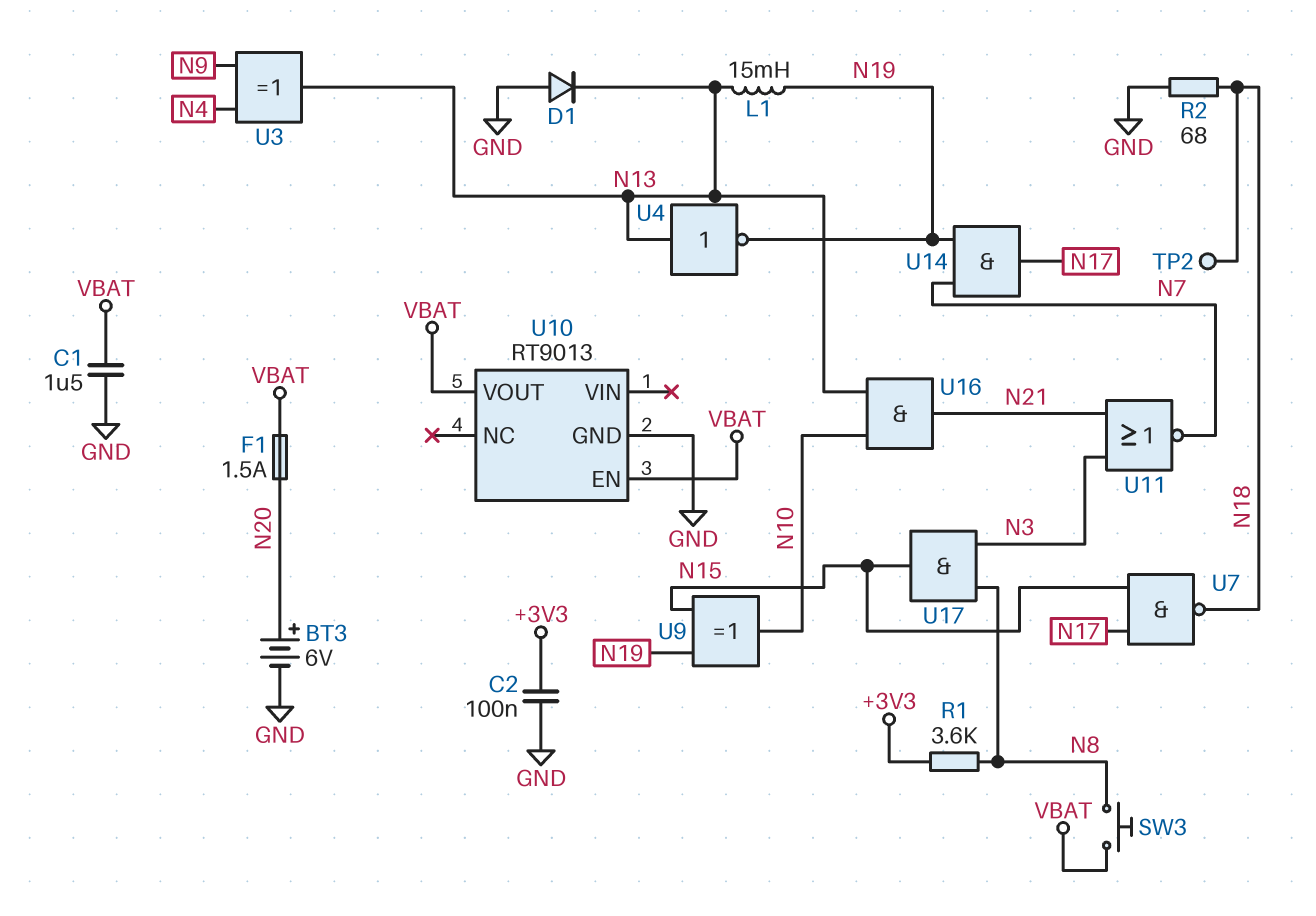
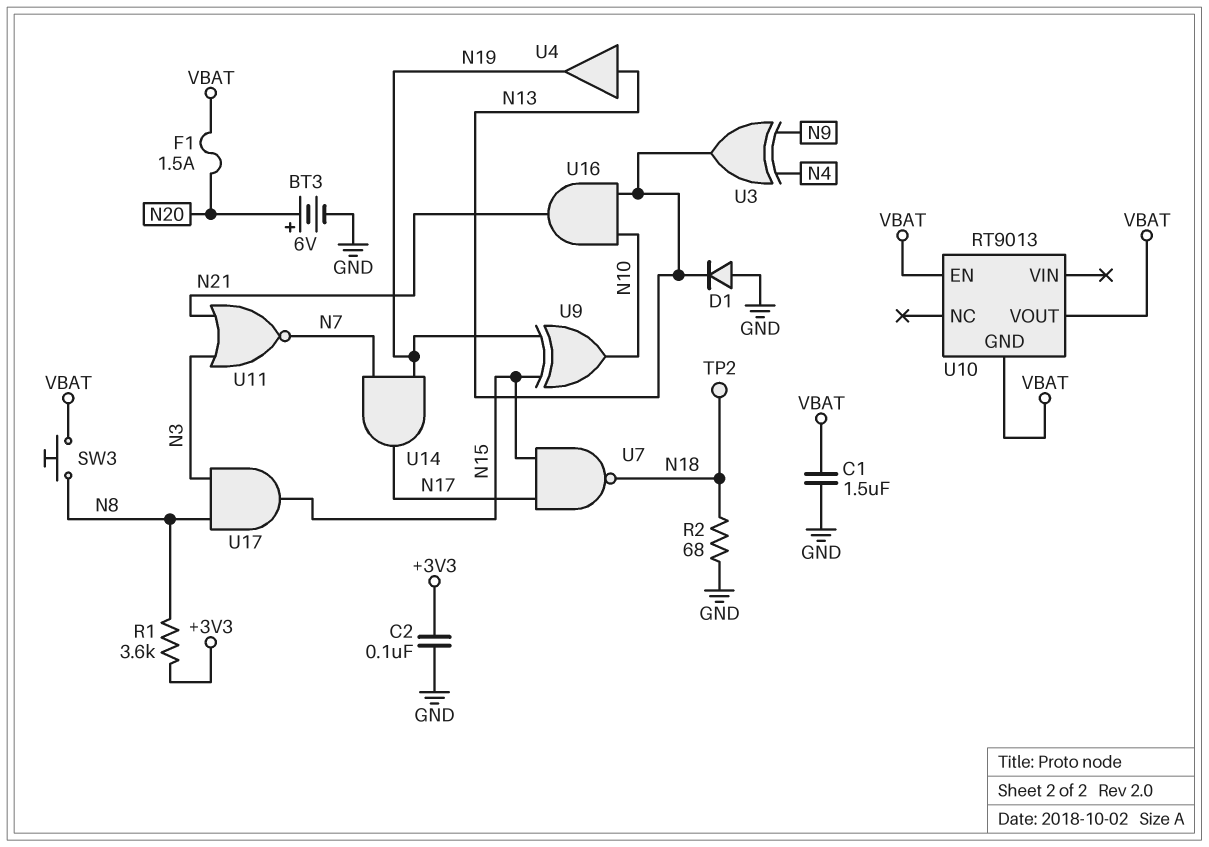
L1: 15mH (N13, N19) -> none
U4: NOT (in N13, out N19) -> buffer (in N13, out N19)
U10 pin GND: GND -> VBAT

